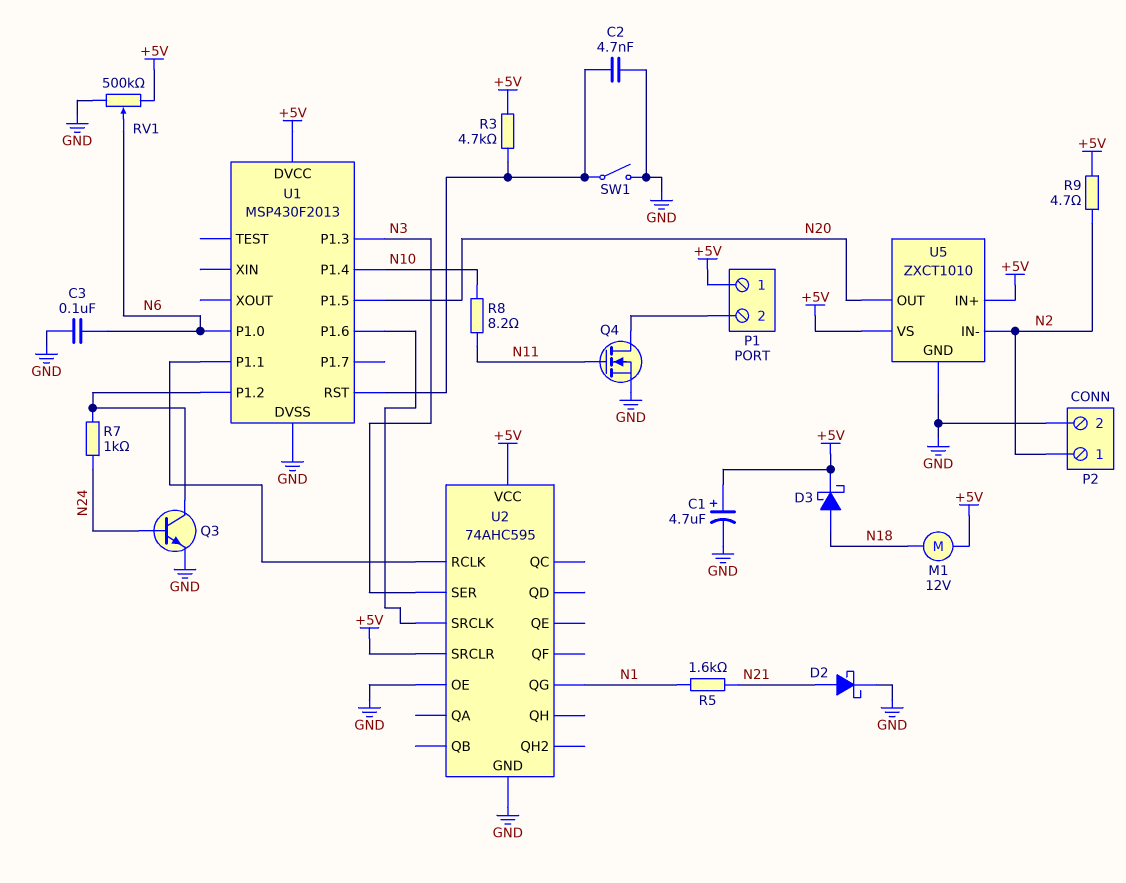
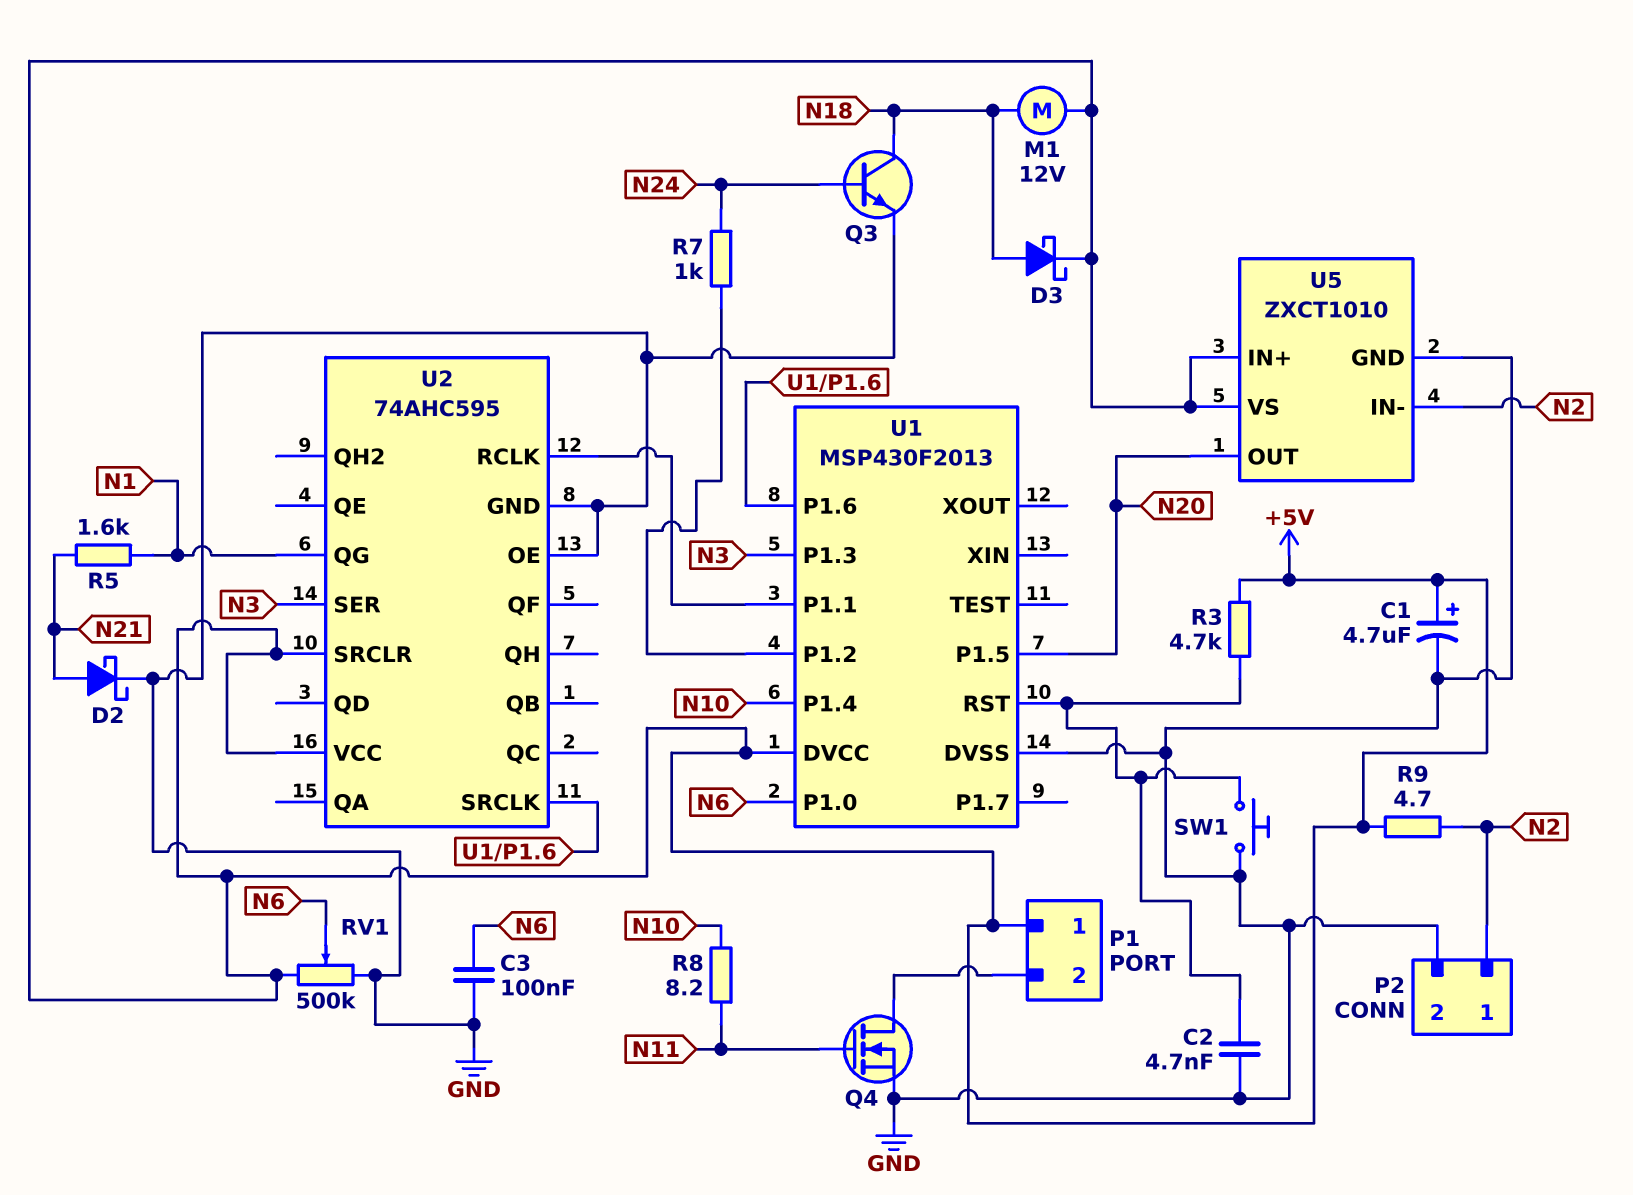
Q3: NPN (B N24, C U1/P1.2, E GND) -> NPN (B N24, C N18, E GND)
SW1: switch (GND, U1/RST) -> button (GND, U1/RST)

